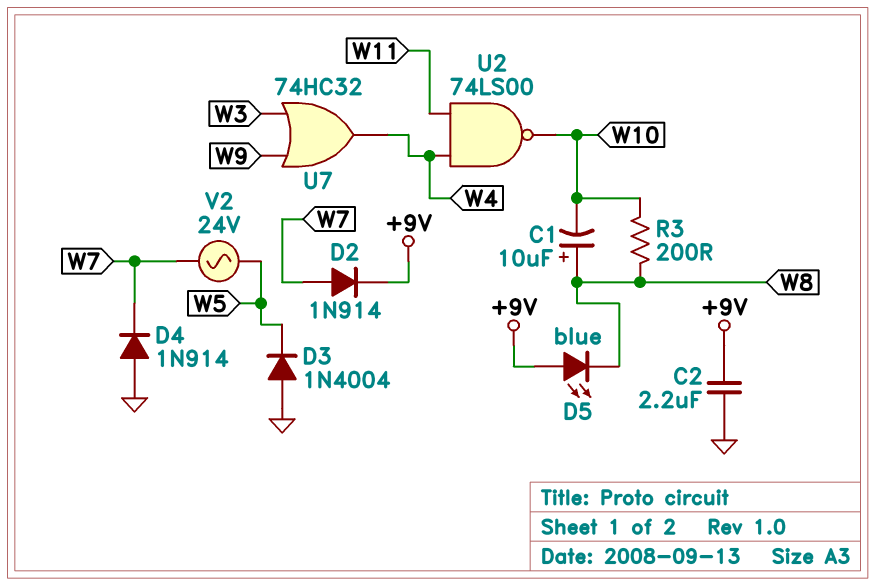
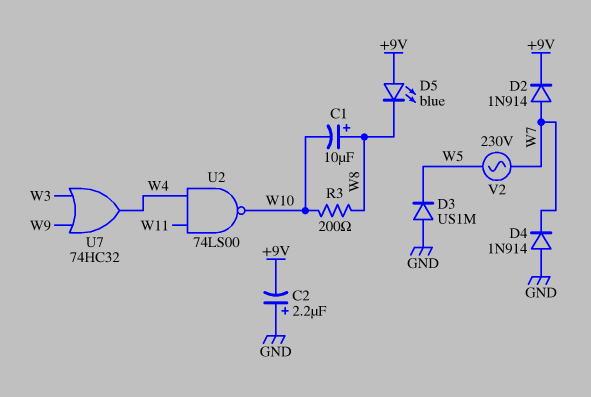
C2: 2.2uF (+9V, GND) -> 2.2uF (plus GND, minus +9V)
D3: diode 1N4004 (A GND, K W5) -> diode US1M (A GND, K W5)
V2: AC 24V (W5, W7) -> AC 230V (W5, W7)

